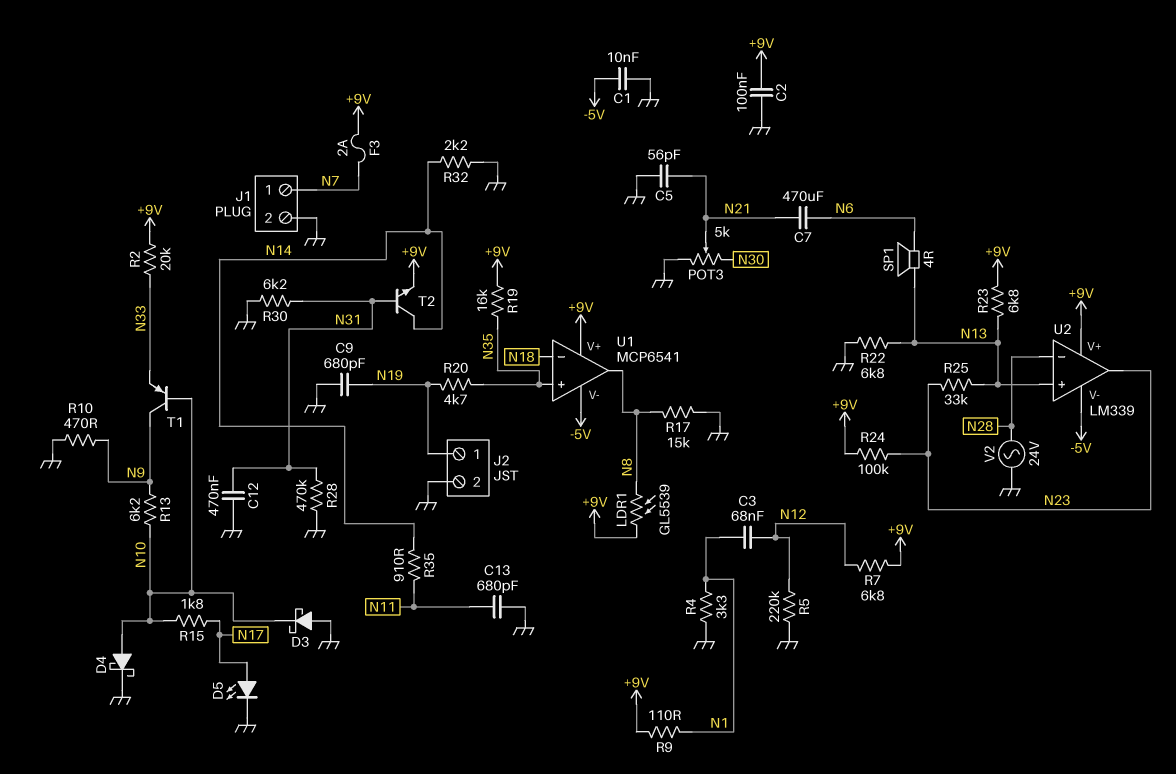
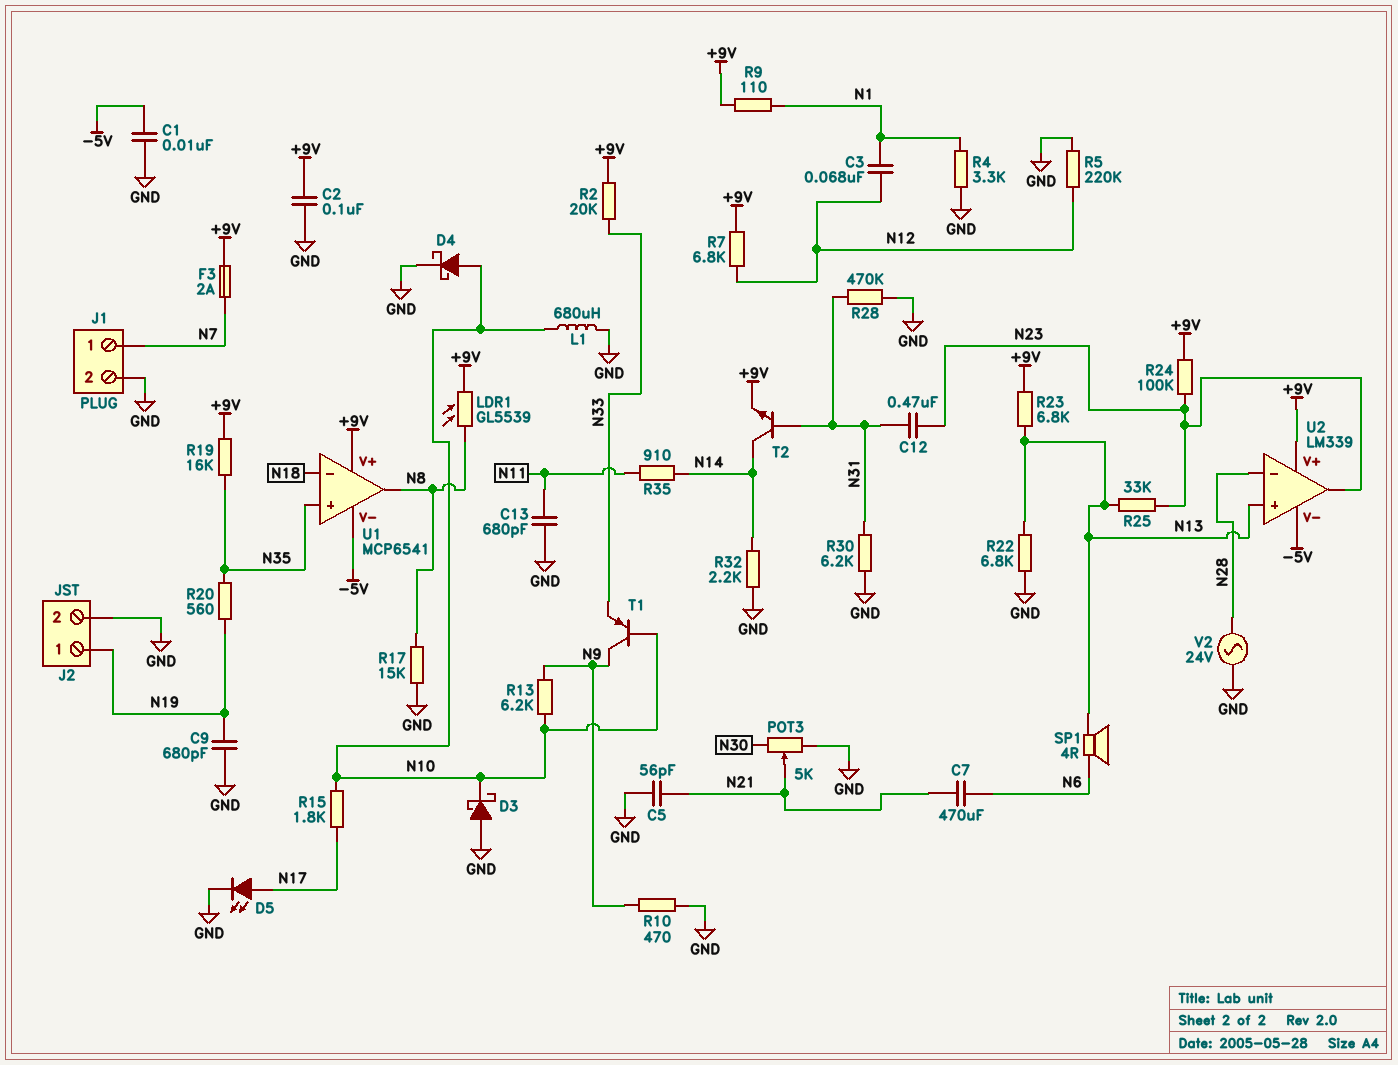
C12: 470nF (GND, N31) -> 470nF (N23, N31)
L1: none -> 680uH (GND, N10)
R20: 4.7k (N19, N35) -> 560 (N19, N35)

